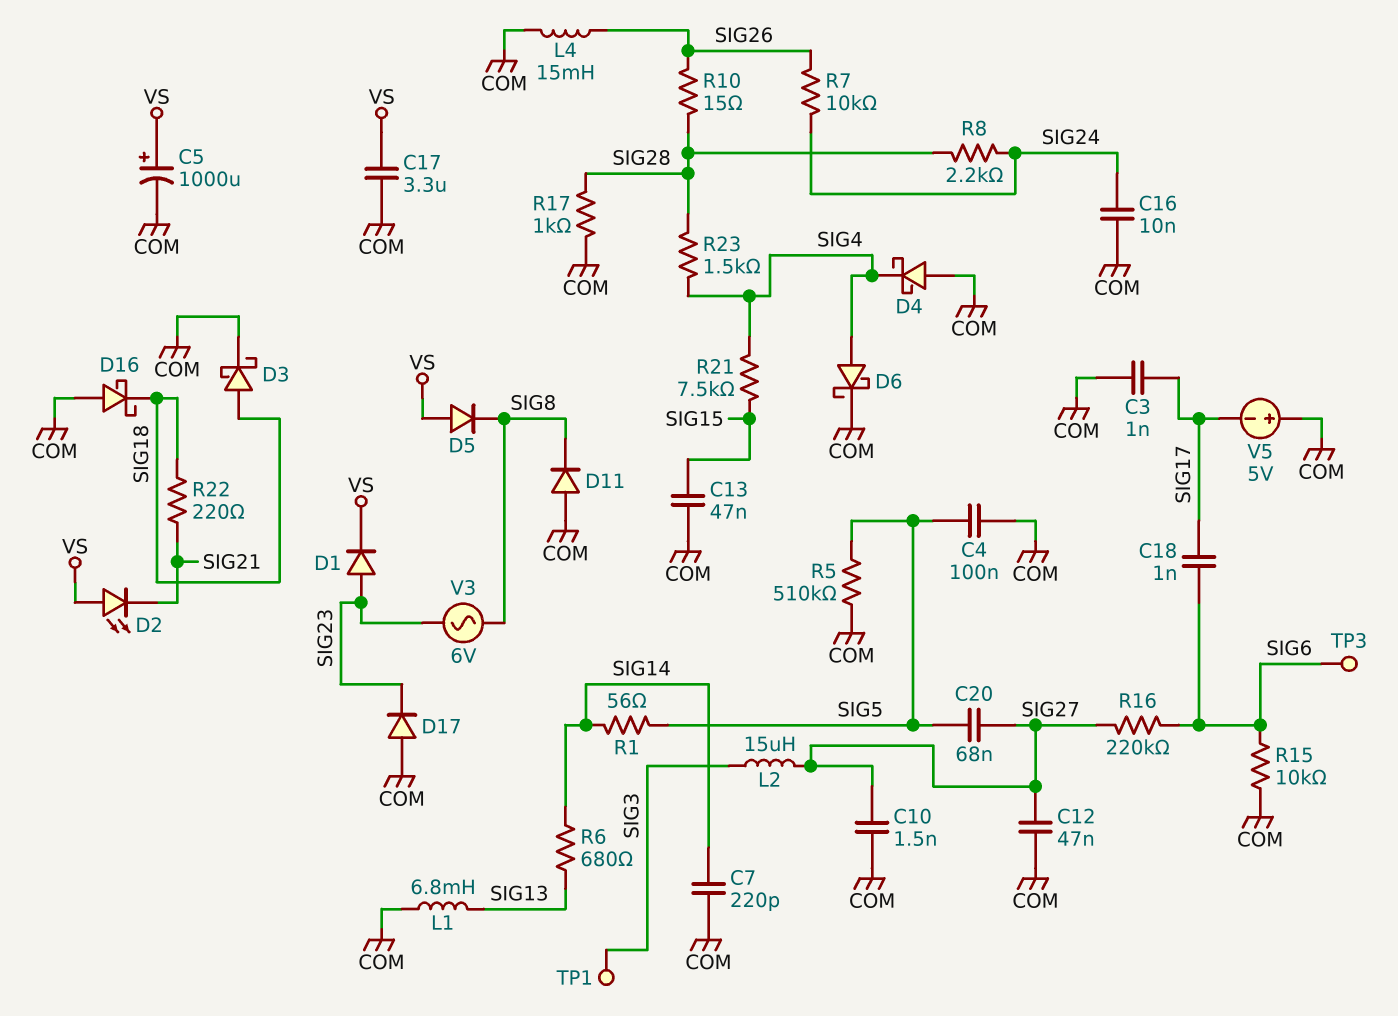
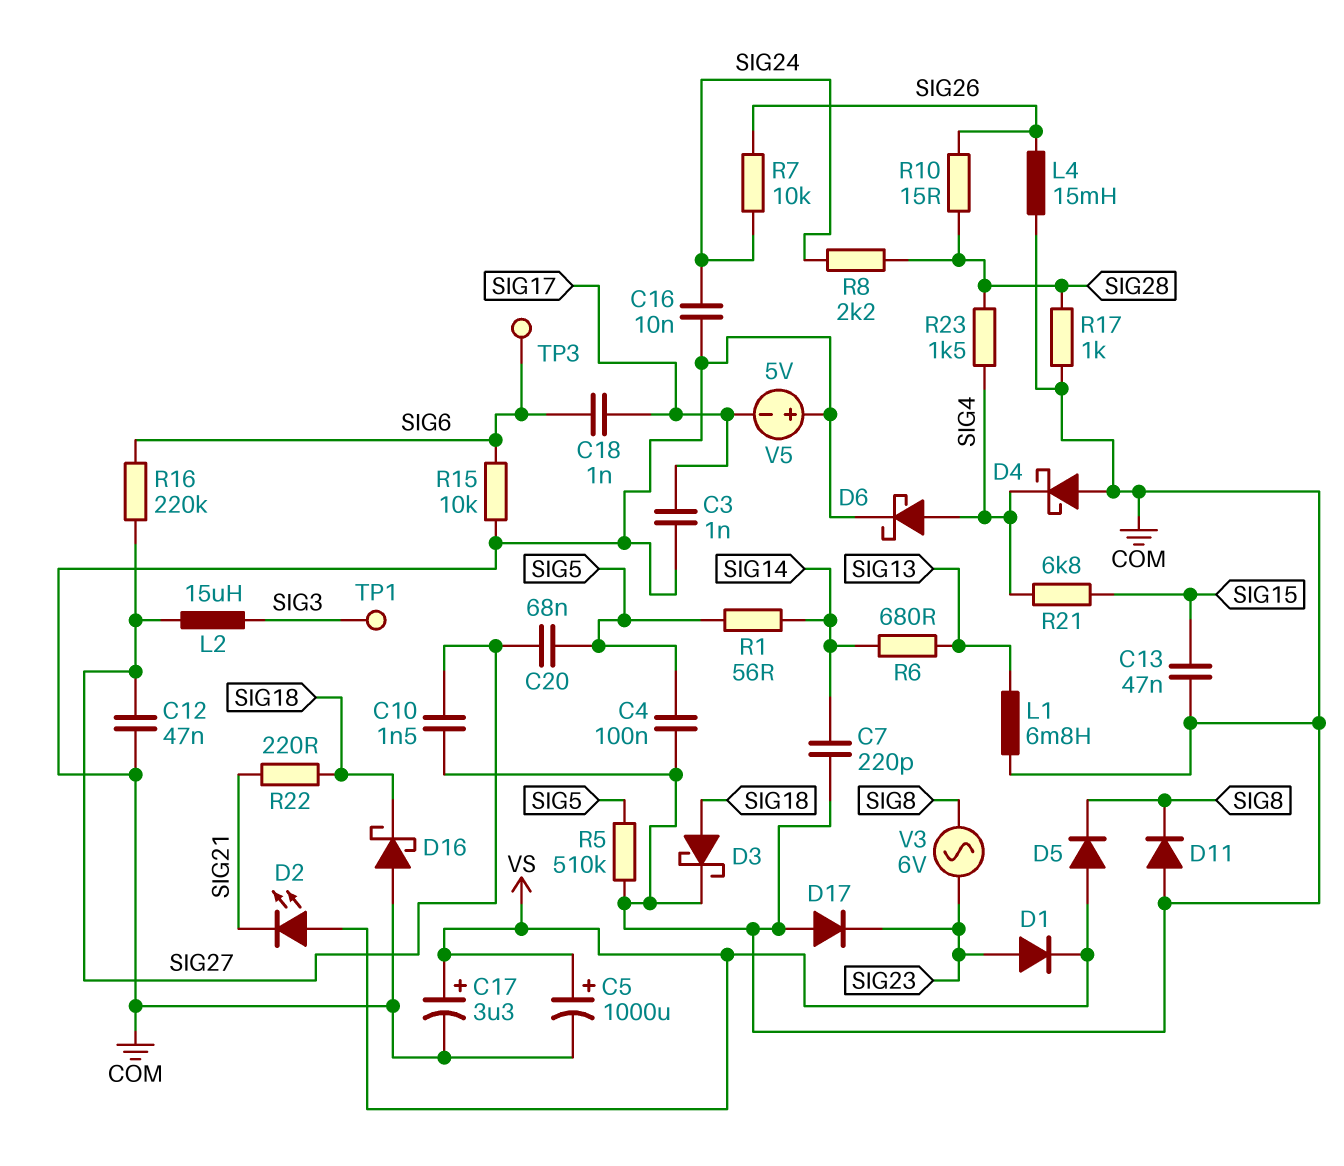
C17: 3.3uF (COM, VS) -> 3.3uF (plus VS, minus COM)
R21: 7.5k (SIG4, SIG15) -> 6.8k (SIG4, SIG15)

